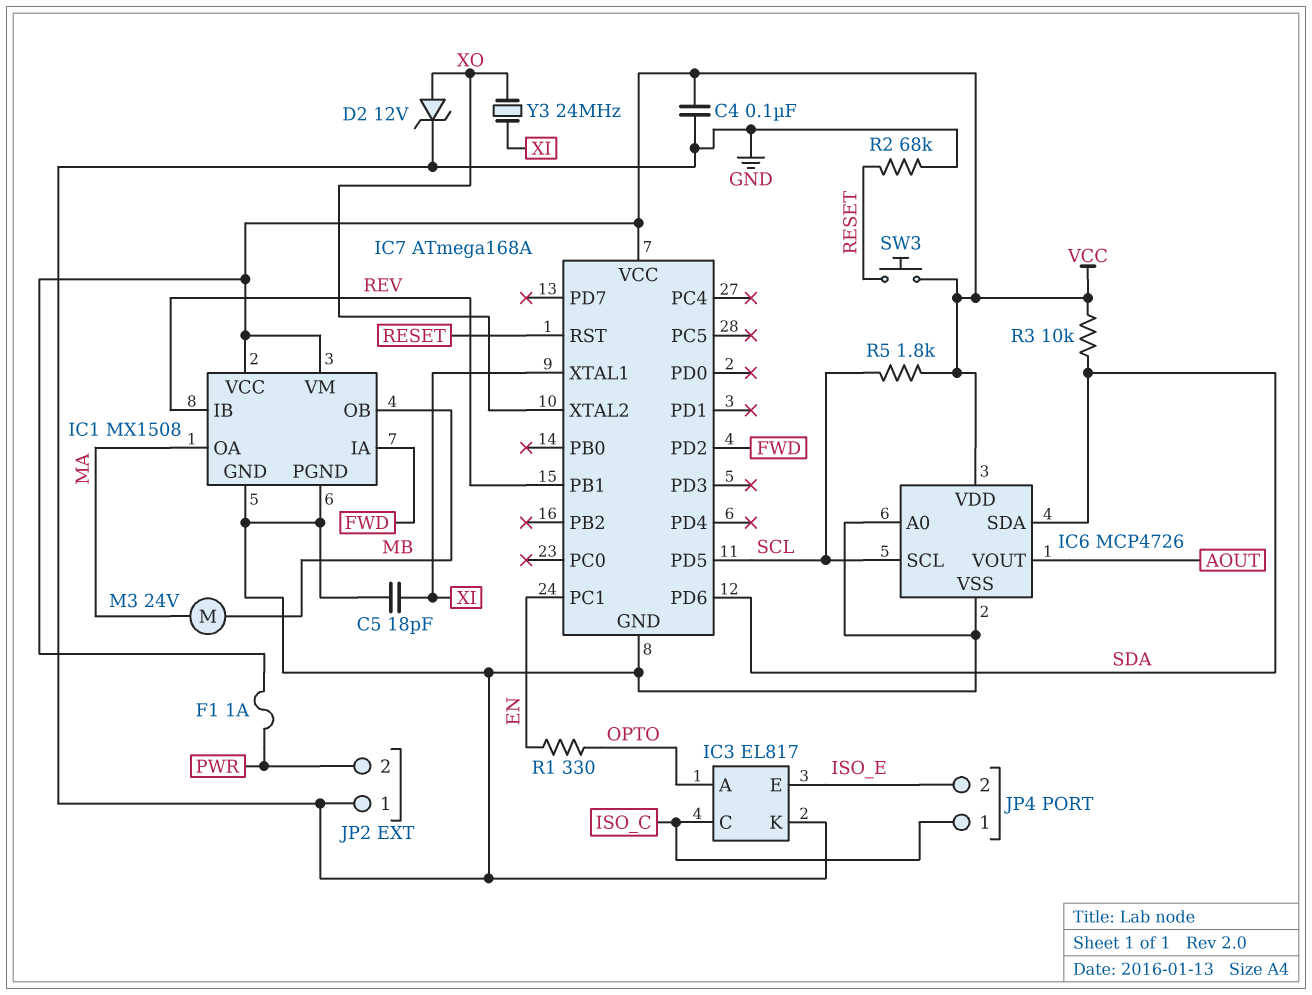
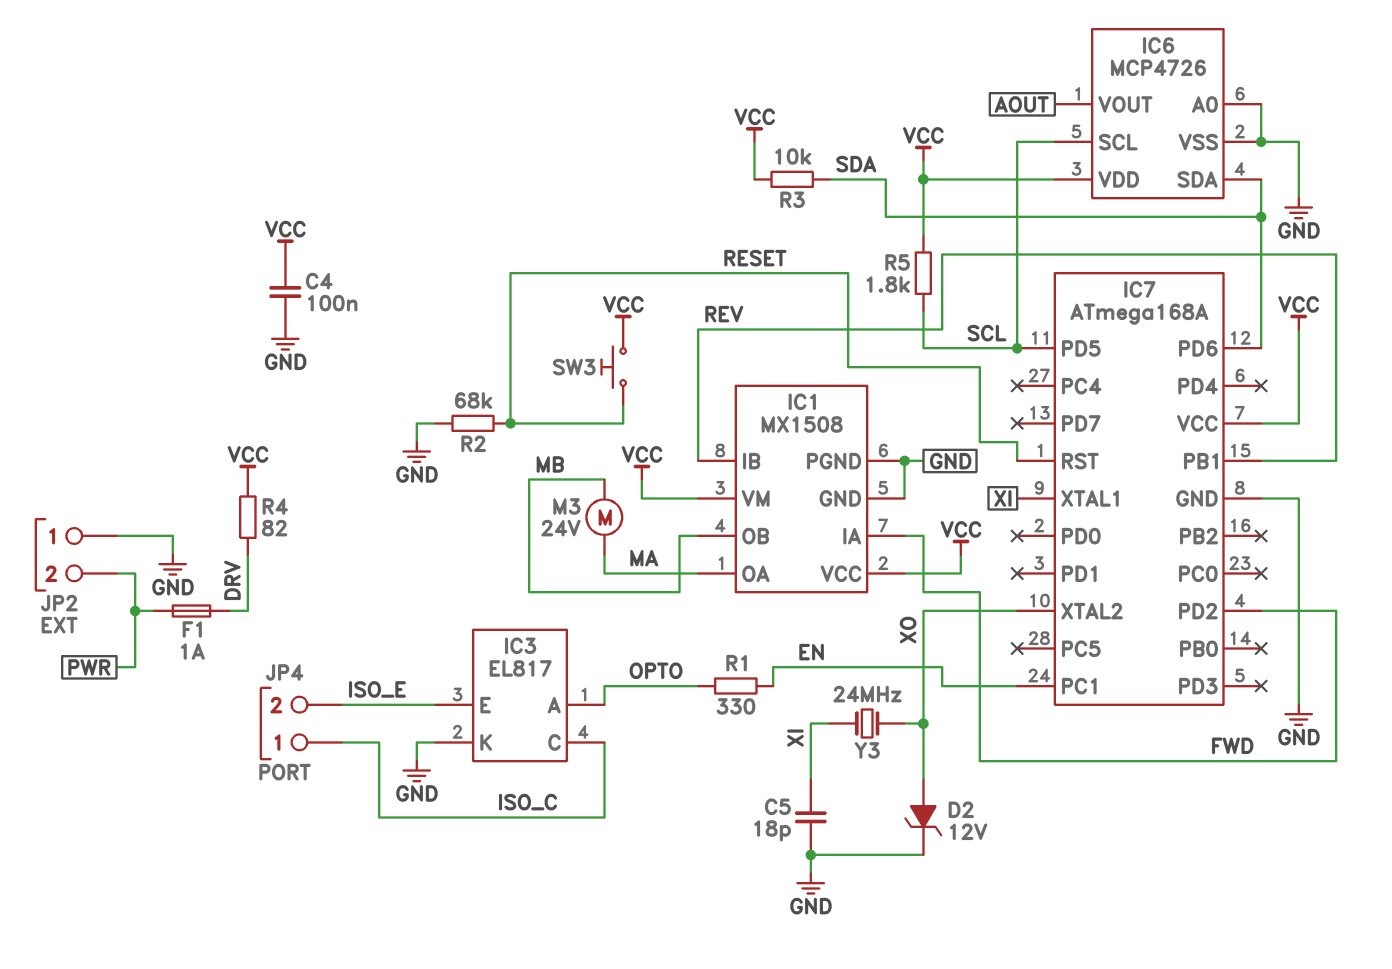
F1: 1A (PWR, VCC) -> 1A (DRV, PWR)
R4: none -> 82 (DRV, VCC)

